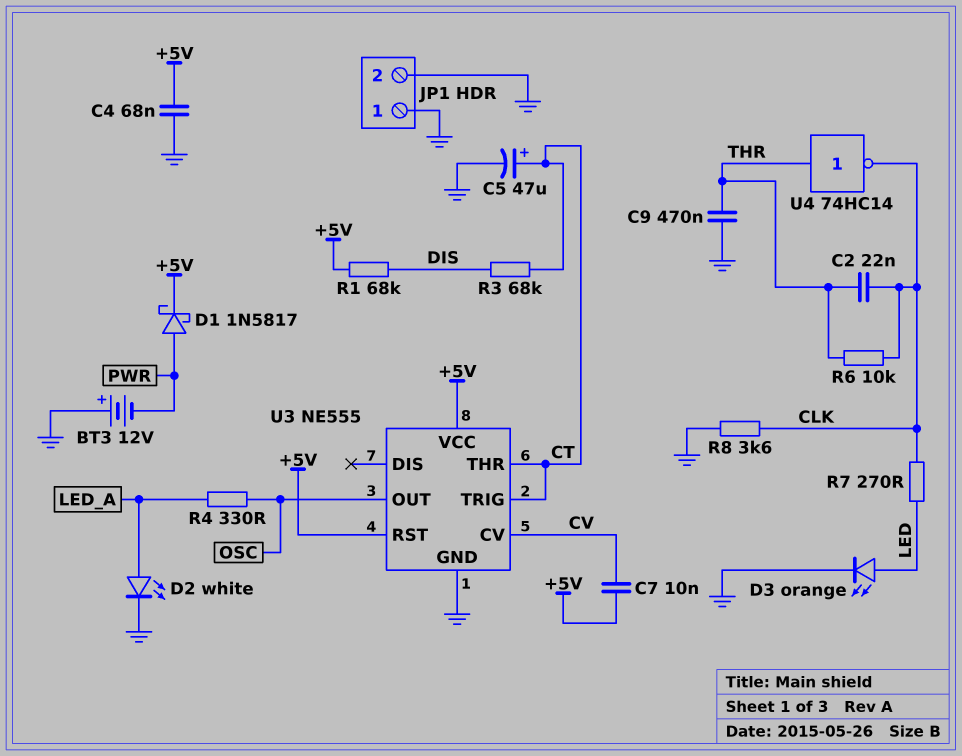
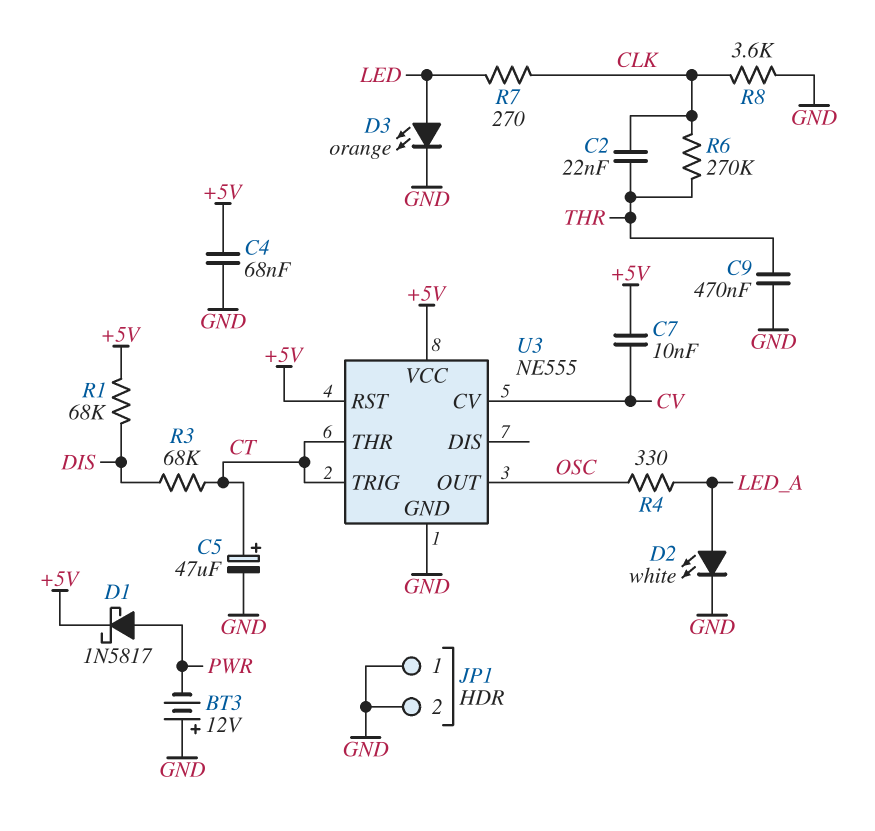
R6: 10k (CLK, THR) -> 270k (CLK, THR)
U4: NOT 74HC14 (in THR, out CLK) -> none

